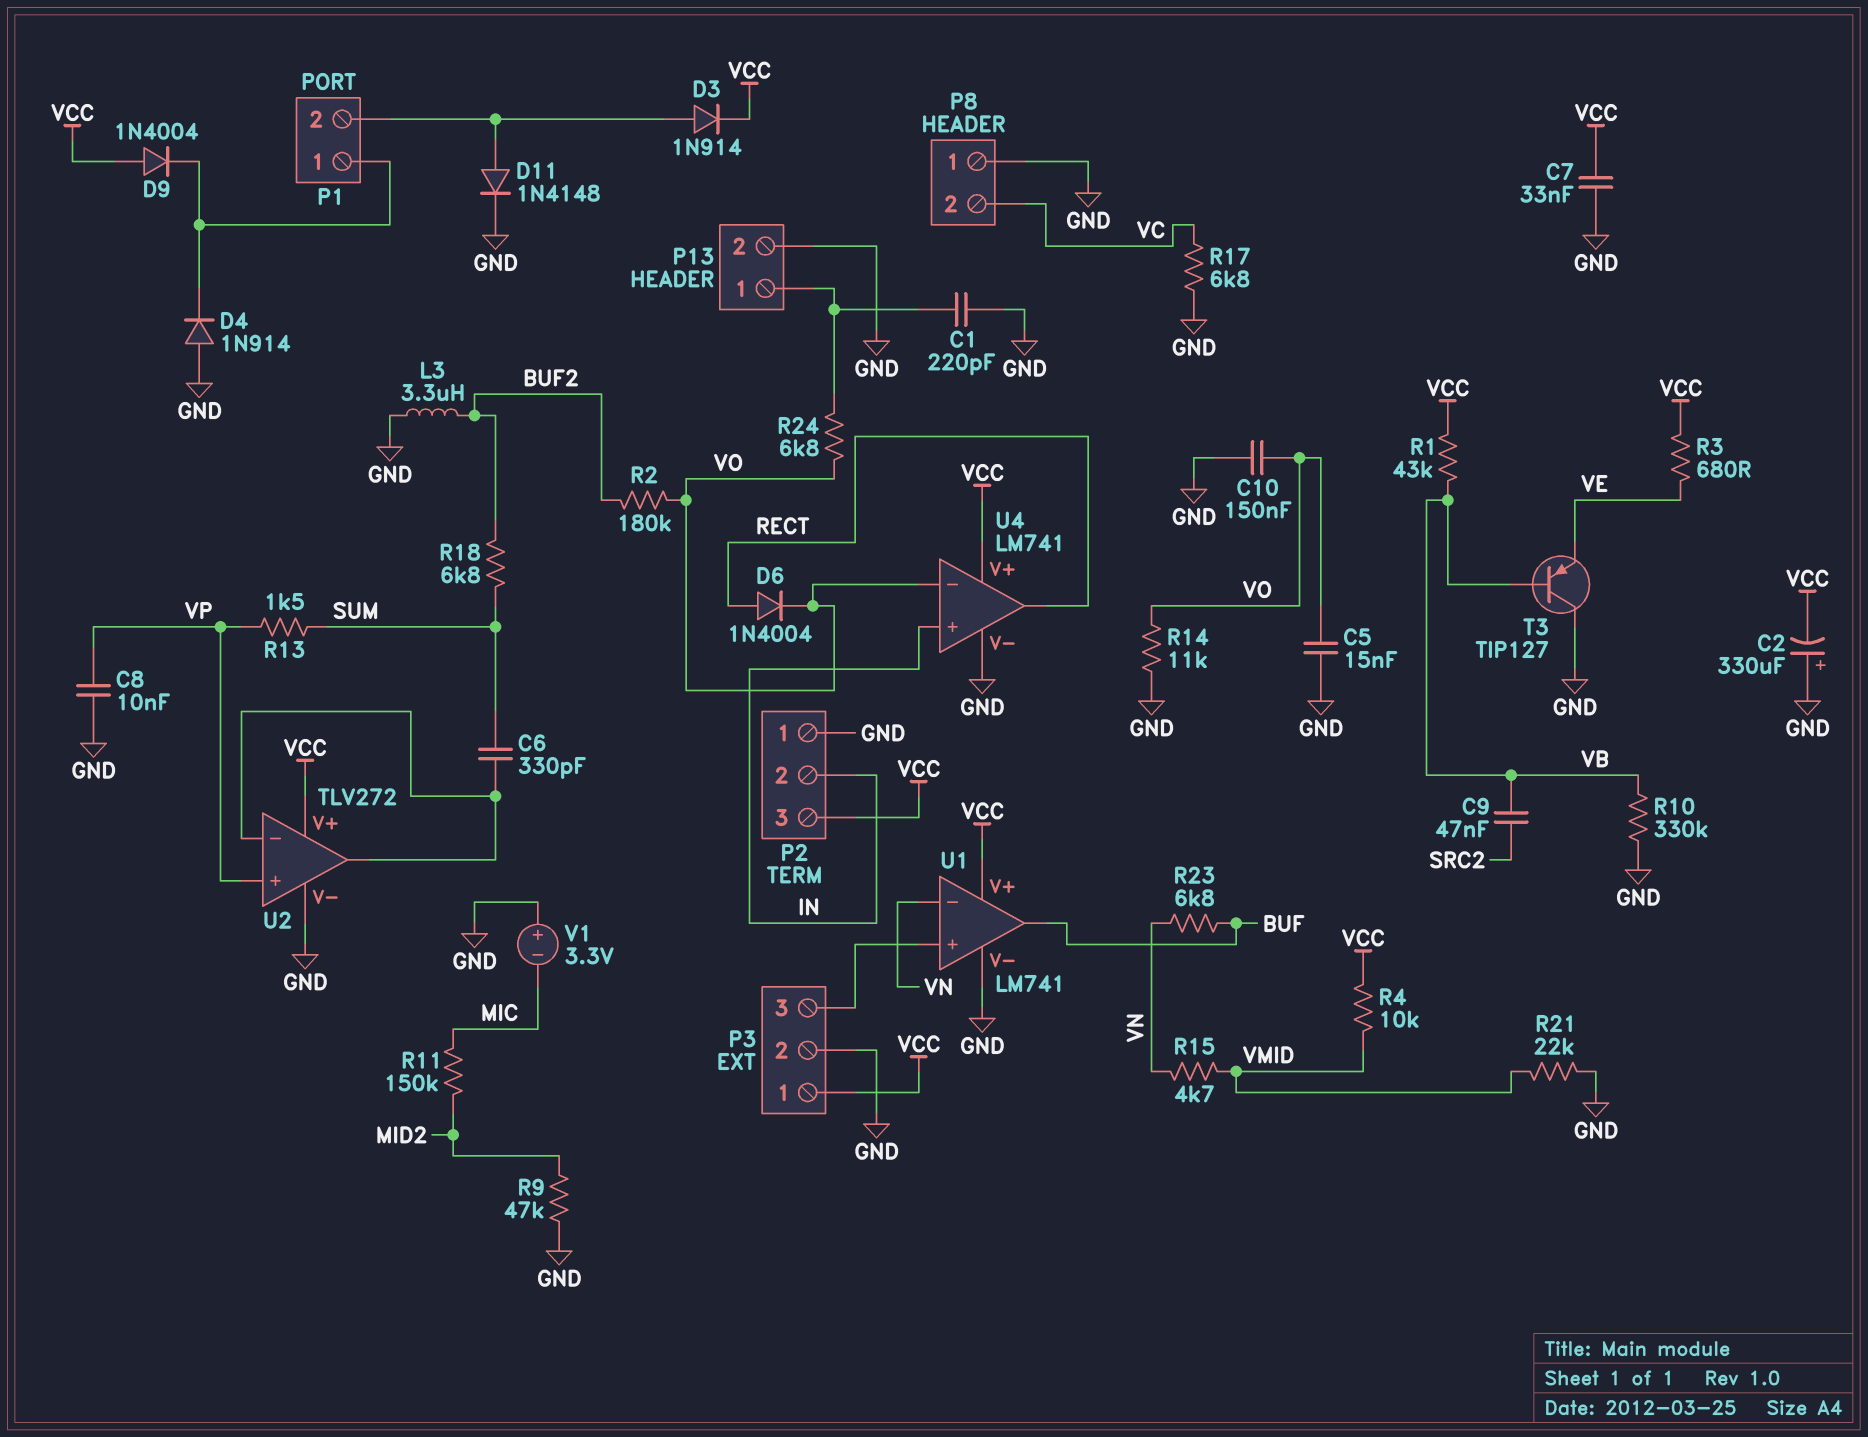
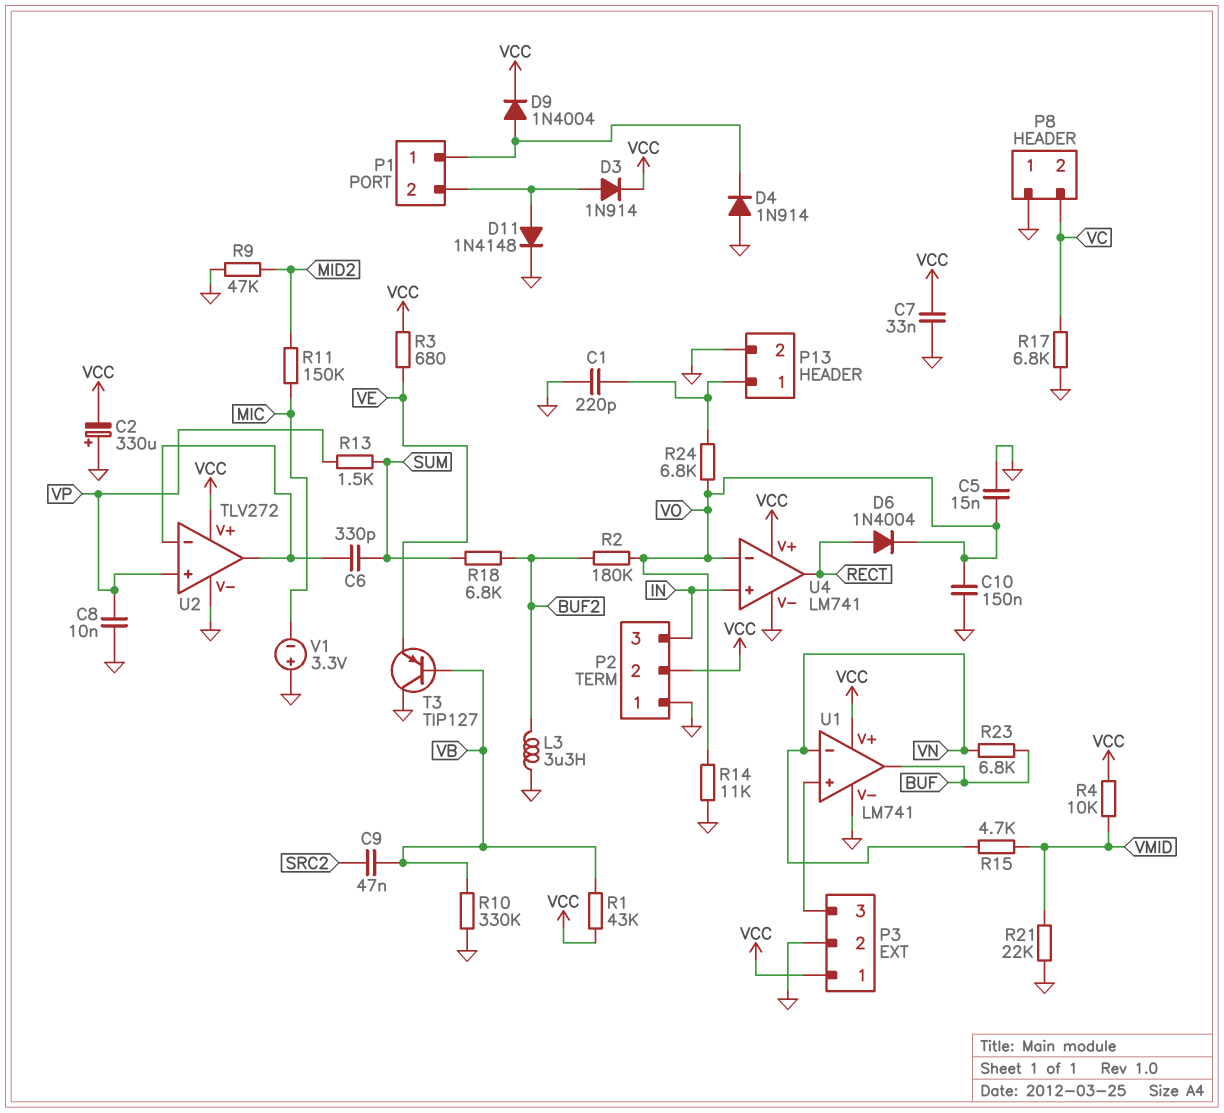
D9: diode 1N4004 (A VCC, K P1/1) -> diode 1N4004 (A P1/1, K VCC)
P2 pin 2: IN -> VCC
P2 pin 3: VCC -> IN

